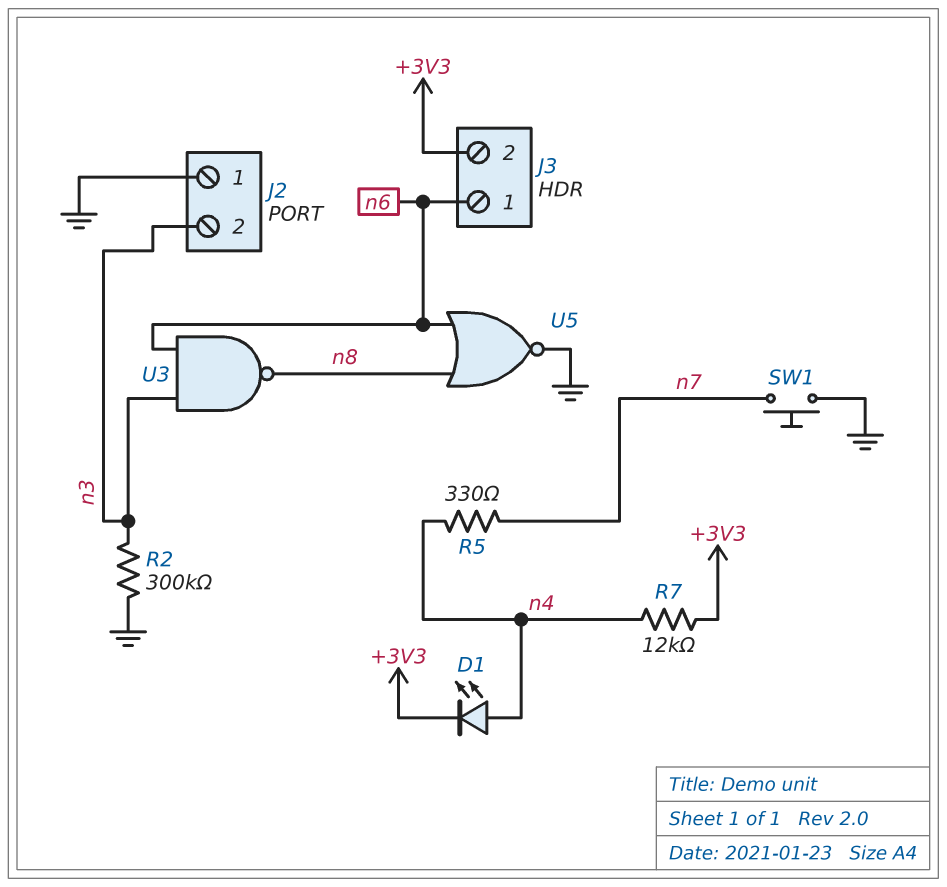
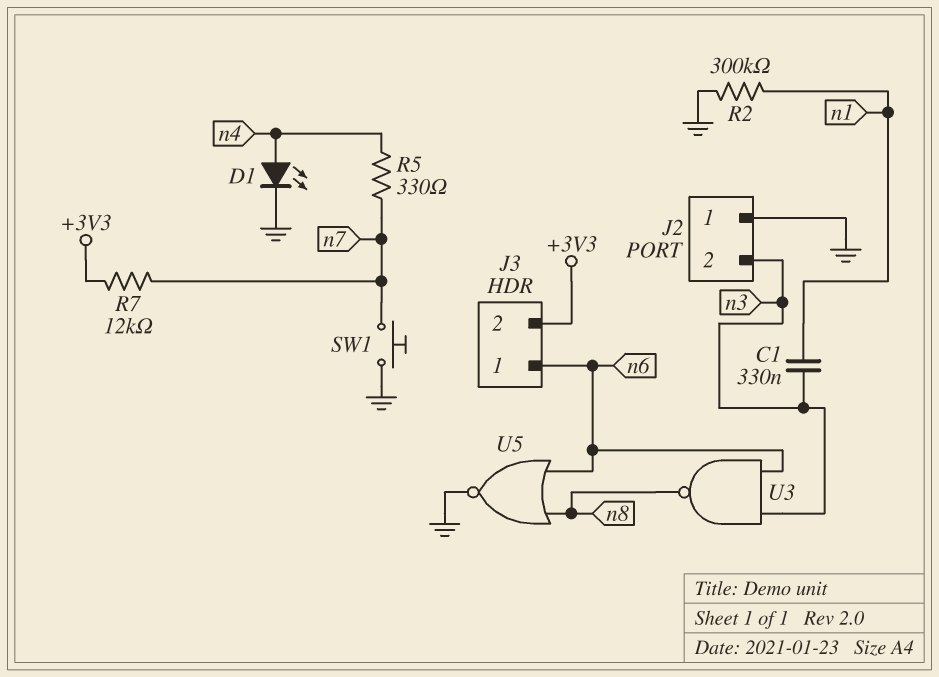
C1: none -> 330nF (n1, n3)
D1: LED (A n4, K +3V3) -> LED (A n4, K GND)
R2: 300k (GND, n3) -> 300k (GND, n1)
R7: 12k (+3V3, n4) -> 12k (+3V3, n7)

